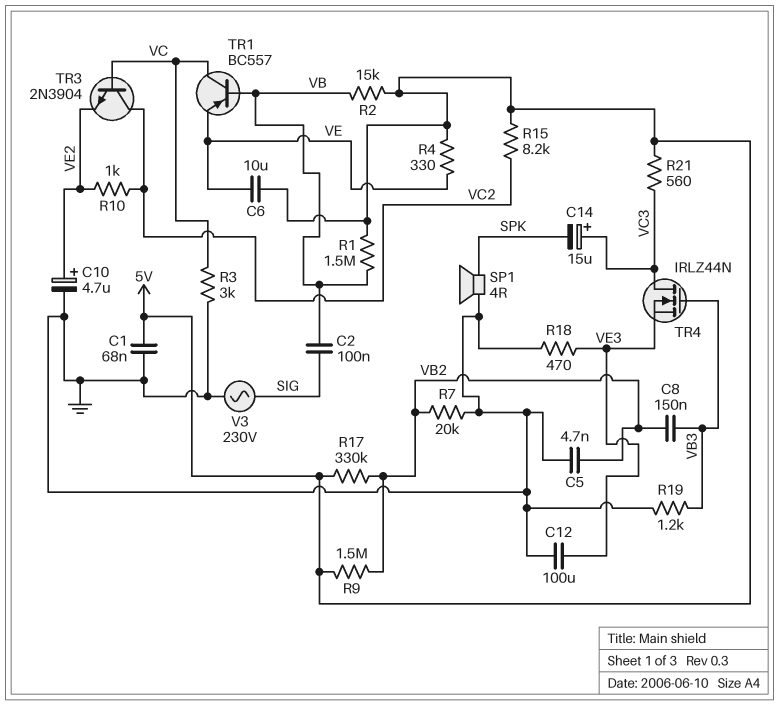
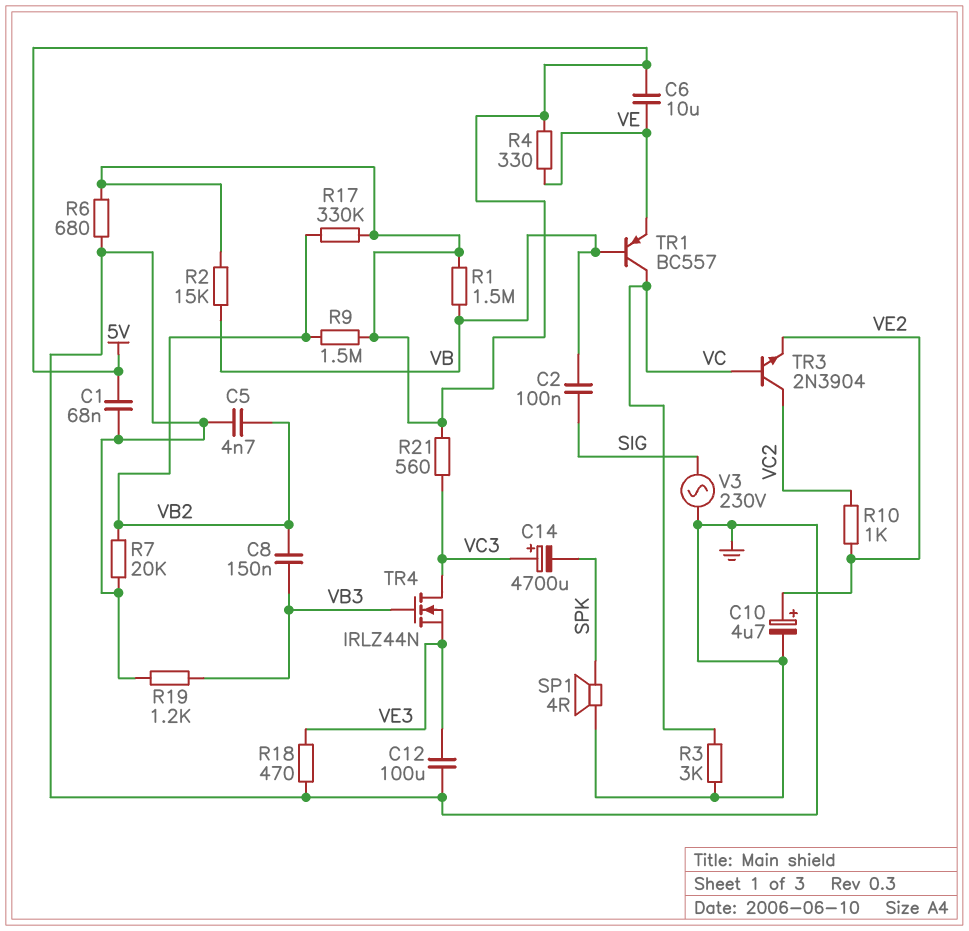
C14: 15uF (plus VC3, minus SPK) -> 4700uF (plus VC3, minus SPK)
R6: none -> 680 (5V, GND)
R15: 8.2k (5V, VC2) -> none

